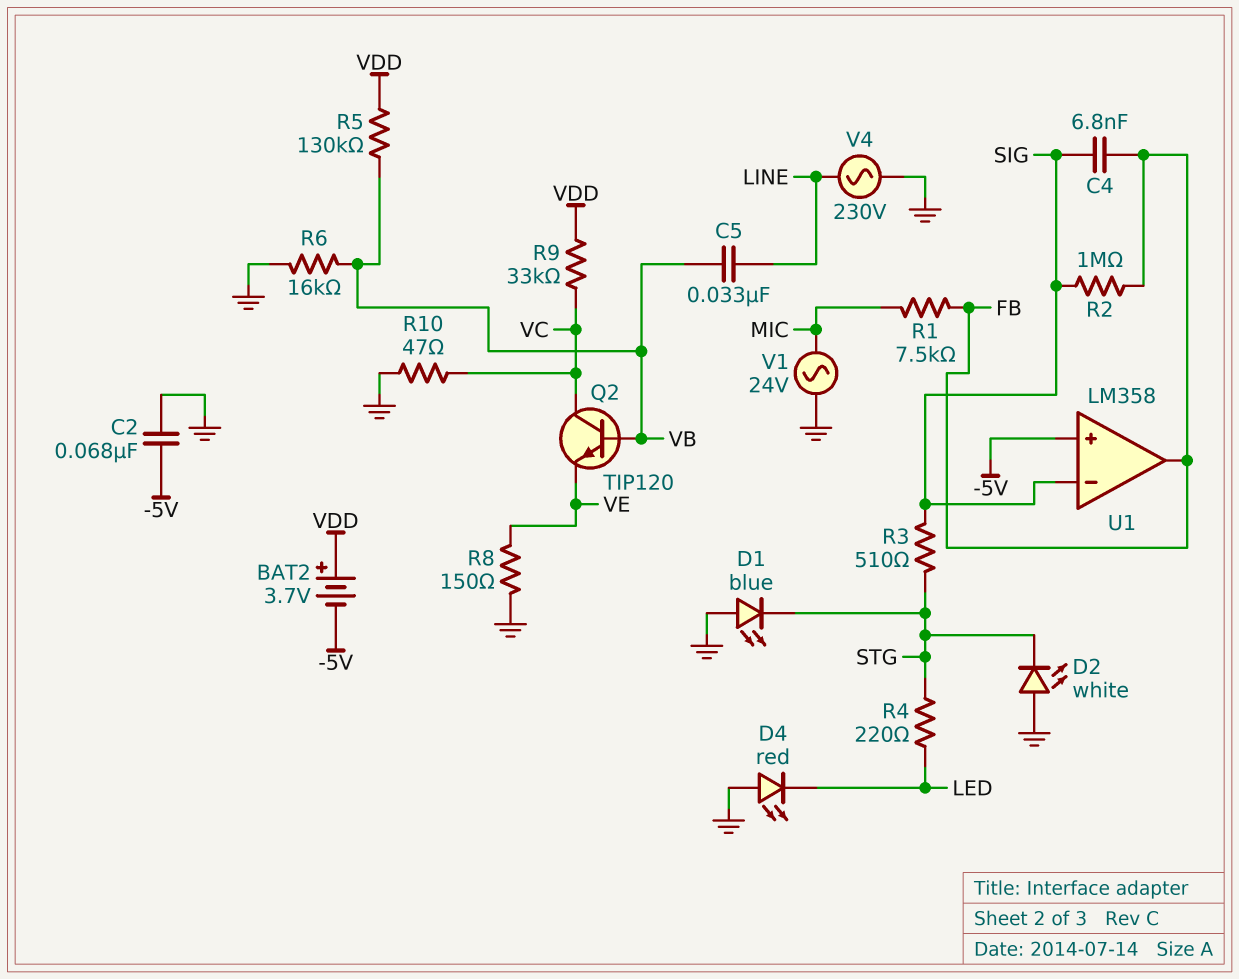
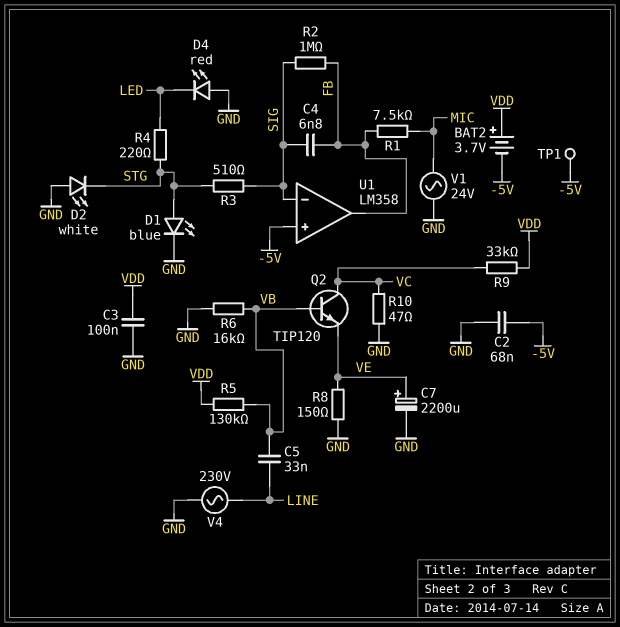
C3: none -> 100nF (GND, VDD)
C7: none -> 2200uF (plus VE, minus GND)
D1: LED blue (A GND, K STG) -> LED blue (A STG, K GND)
TP1: none -> test point (-5V)

